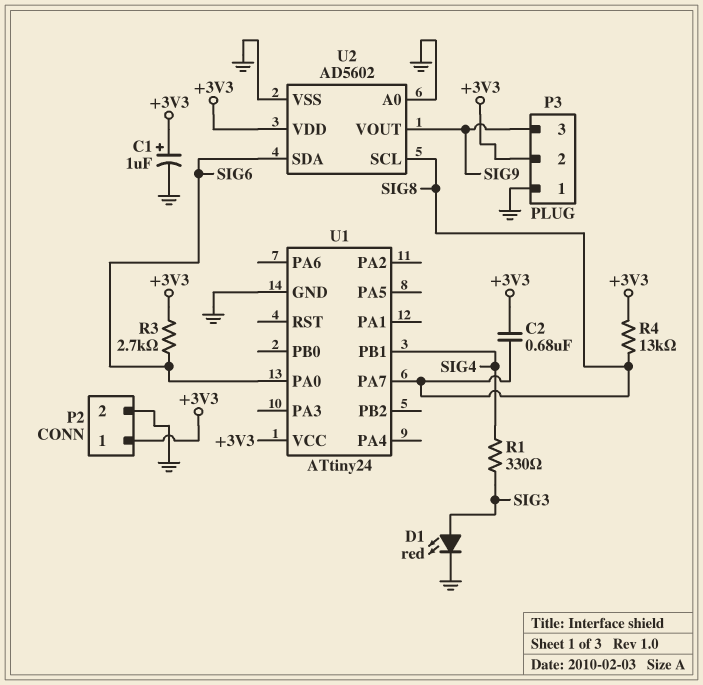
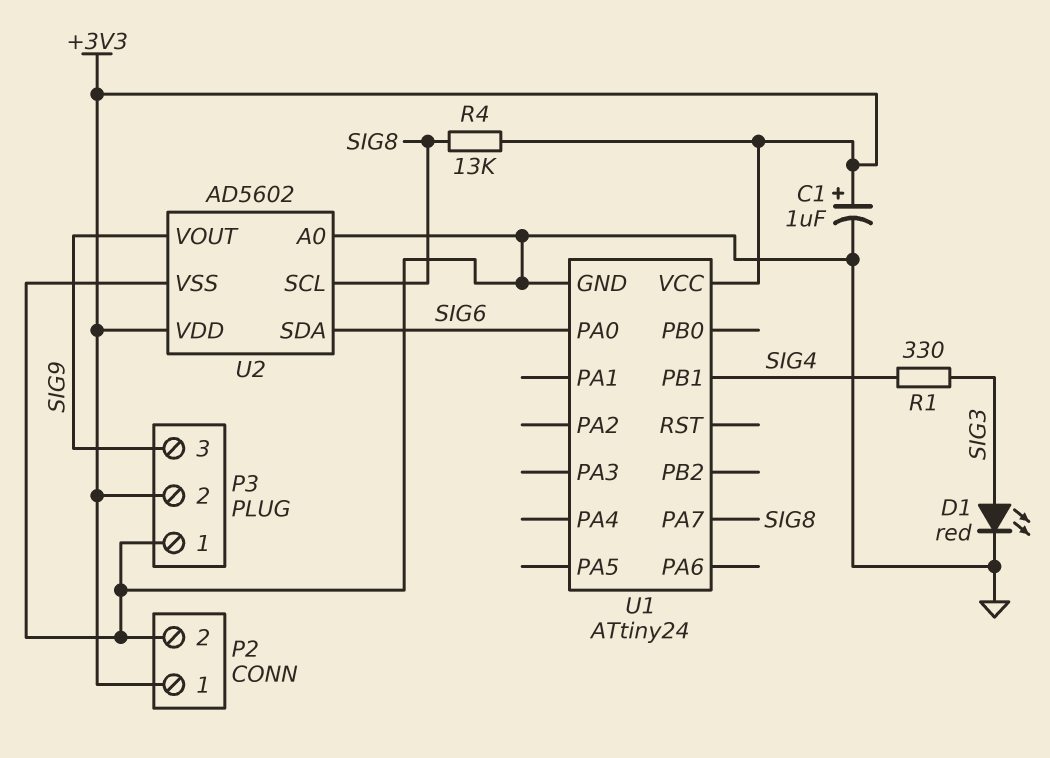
C2: 680nF (+3V3, SIG8) -> none
R3: 2.7k (+3V3, SIG6) -> none

